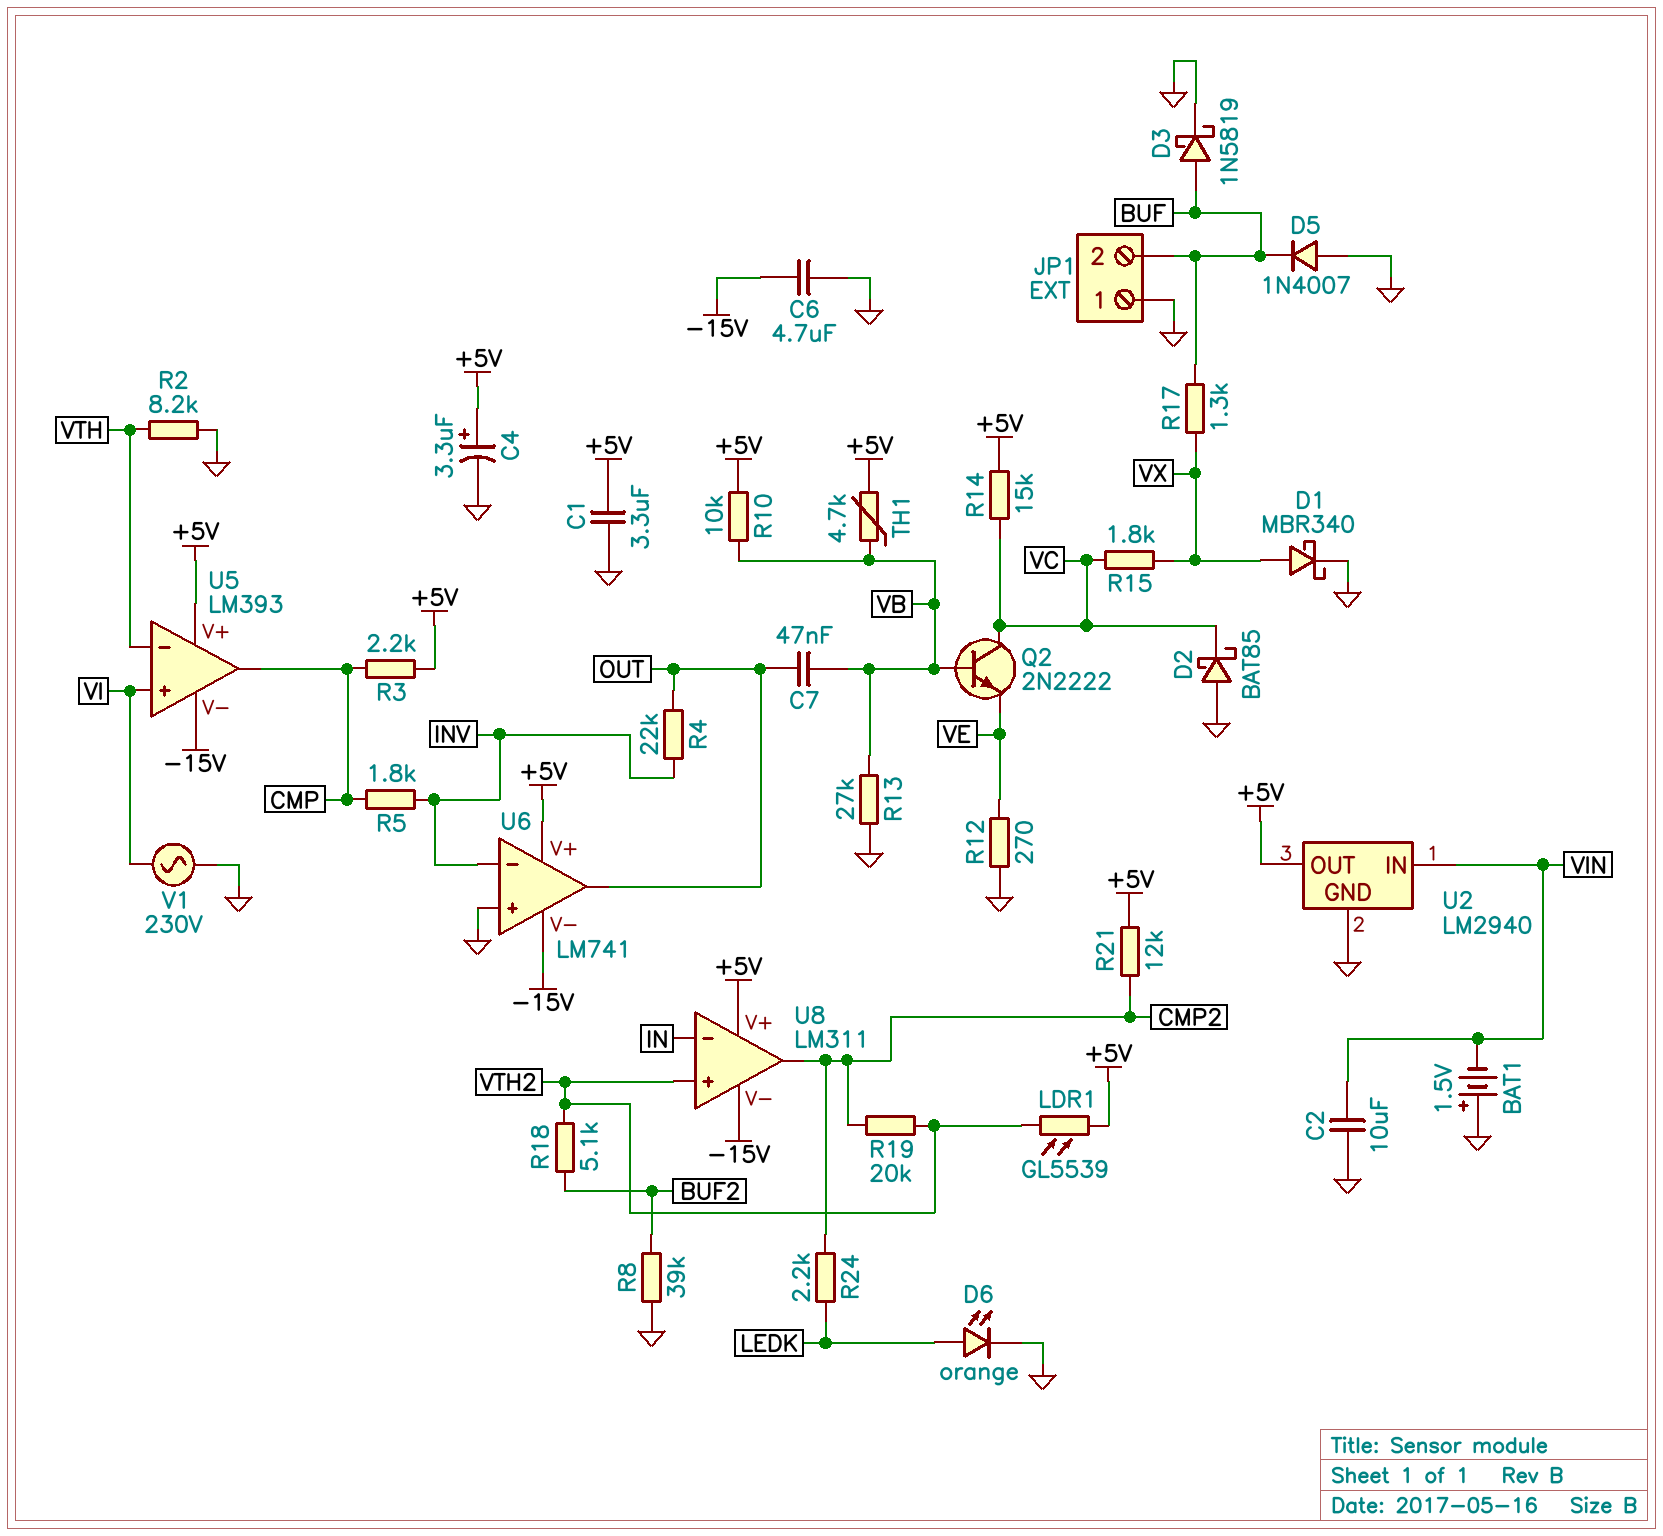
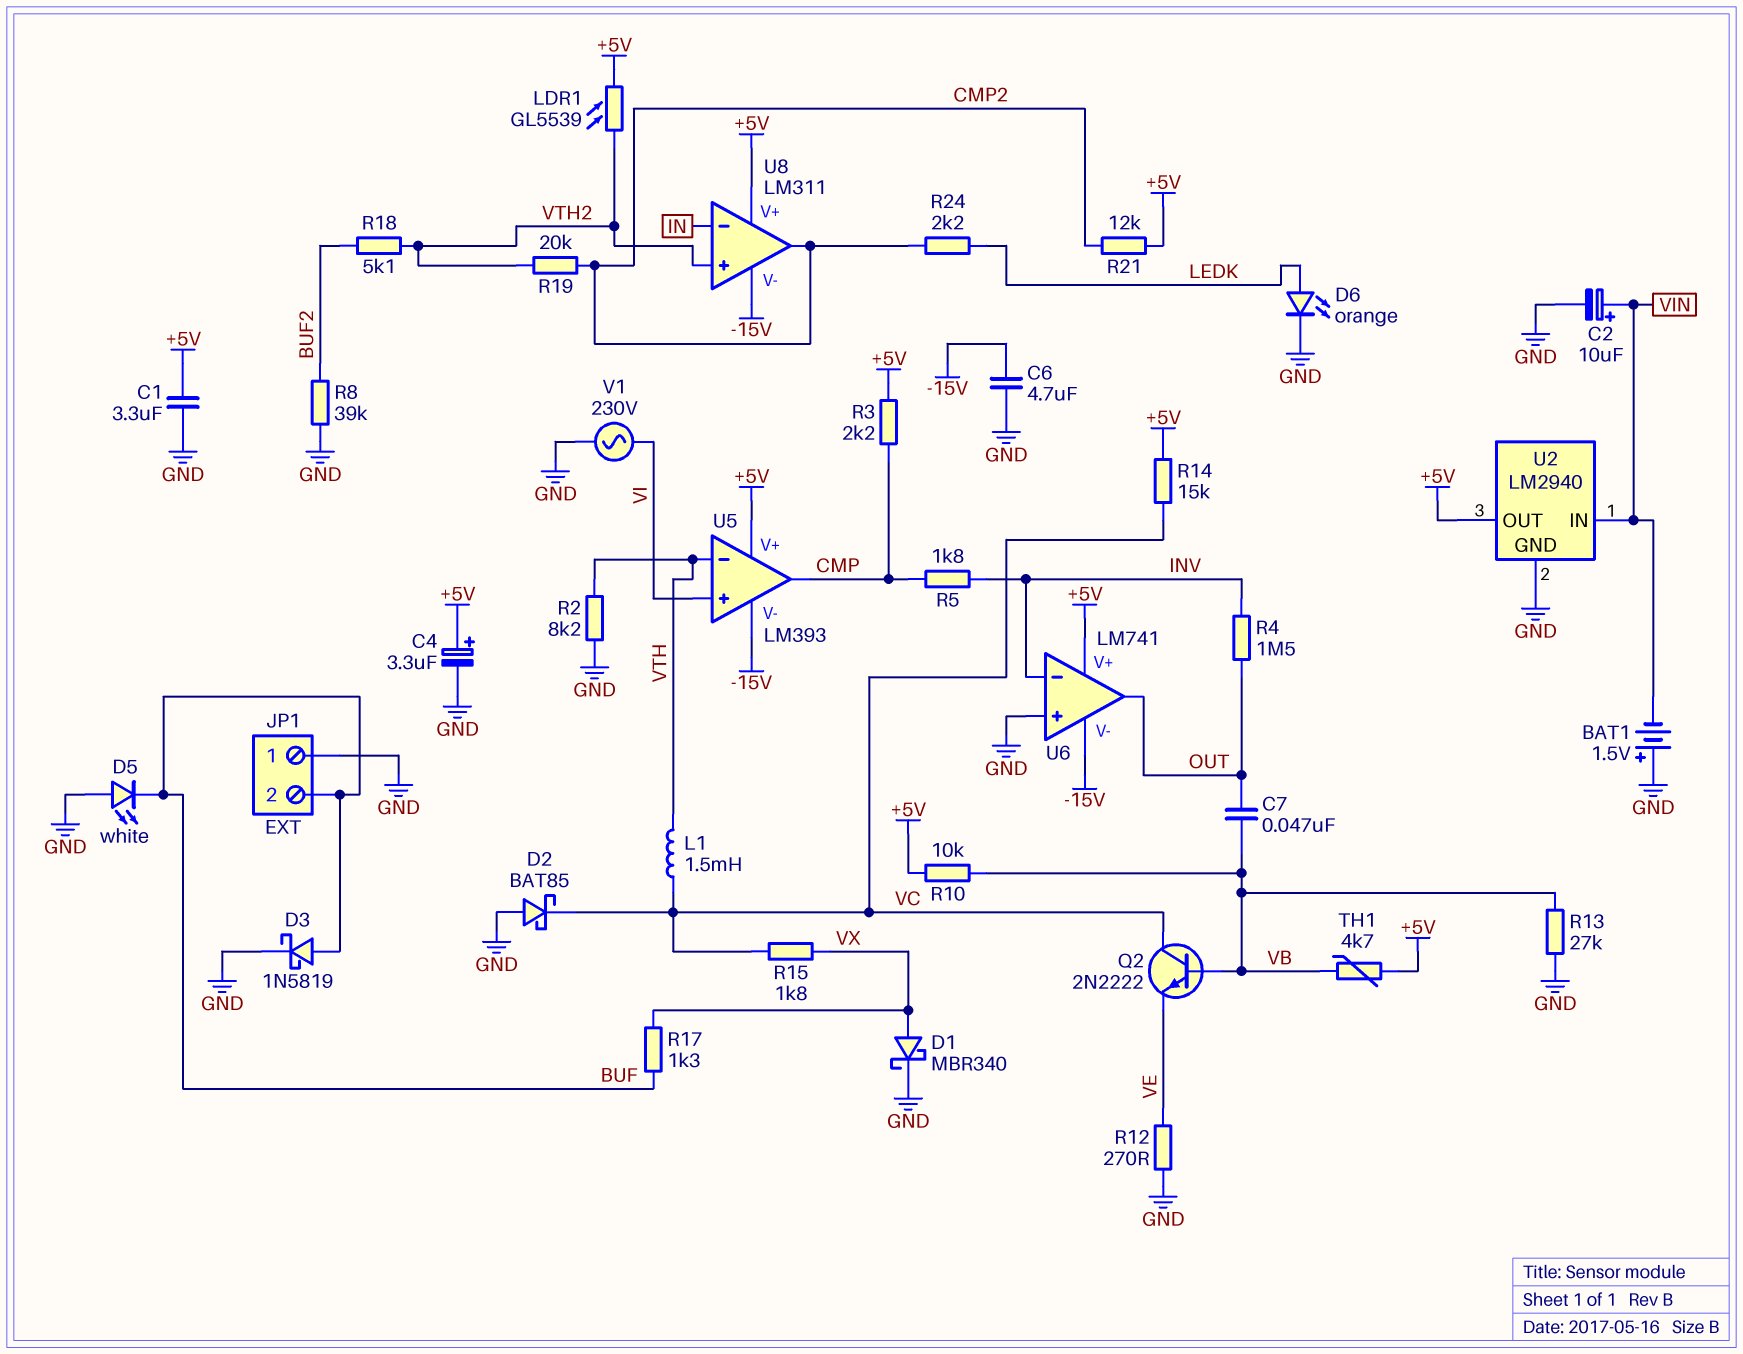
C2: 10uF (GND, VIN) -> 10uF (plus VIN, minus GND)
D5: diode 1N4007 (A GND, K BUF) -> LED white (A GND, K BUF)
L1: none -> 1.5mH (VC, VTH)
R4: 22k (INV, OUT) -> 1.5M (INV, OUT)

